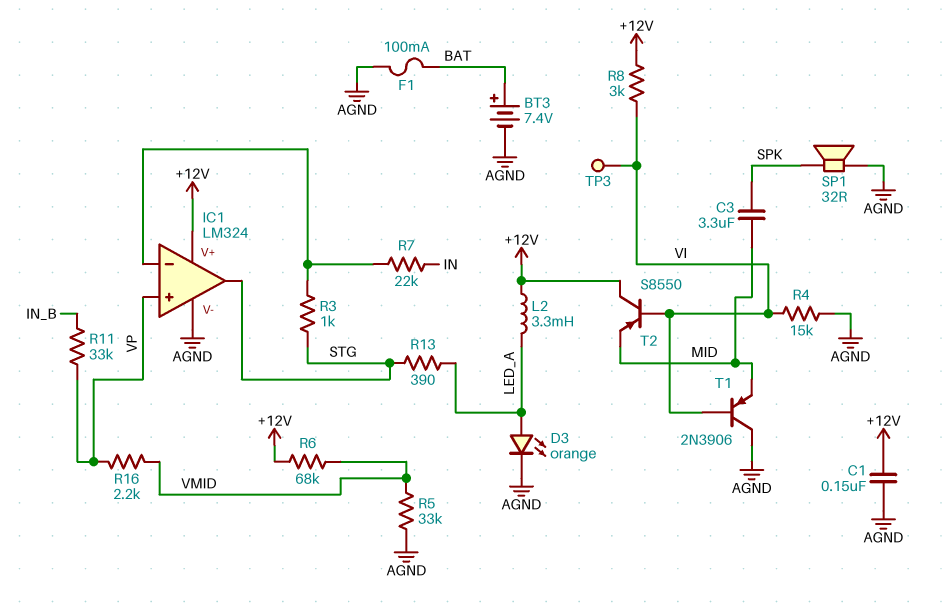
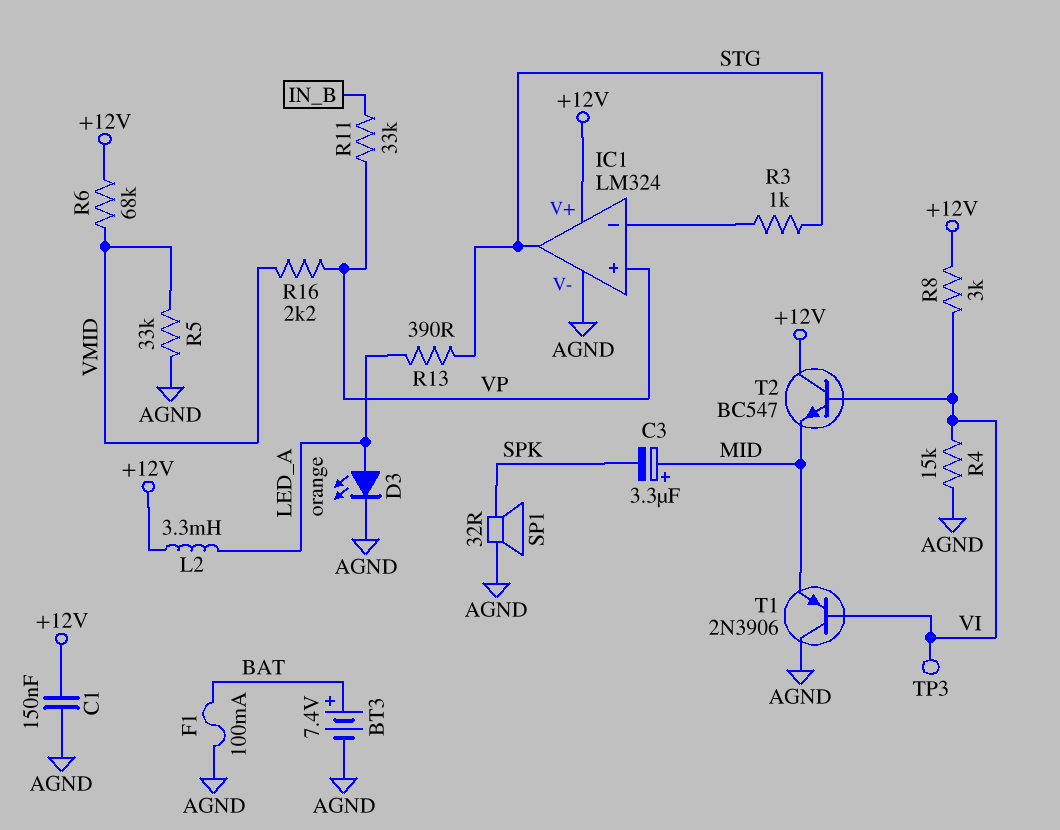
C3: 3.3uF (MID, SPK) -> 3.3uF (plus MID, minus SPK)
R7: 22k (IC1/in-, IN) -> none
T2: PNP S8550 (B VI, C +12V, E MID) -> NPN BC547 (B VI, C +12V, E MID)

